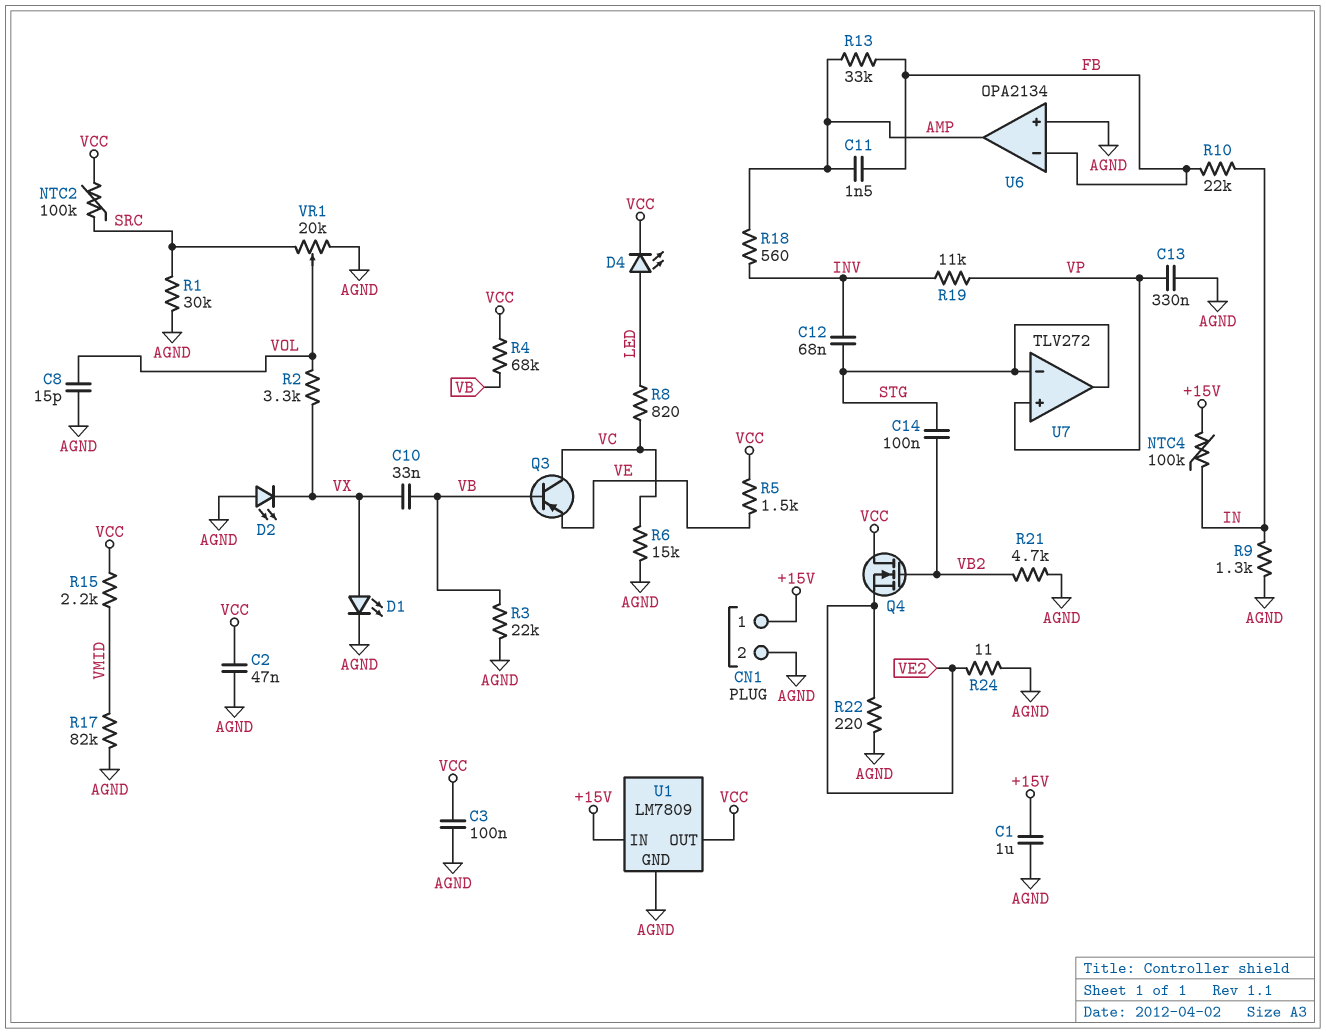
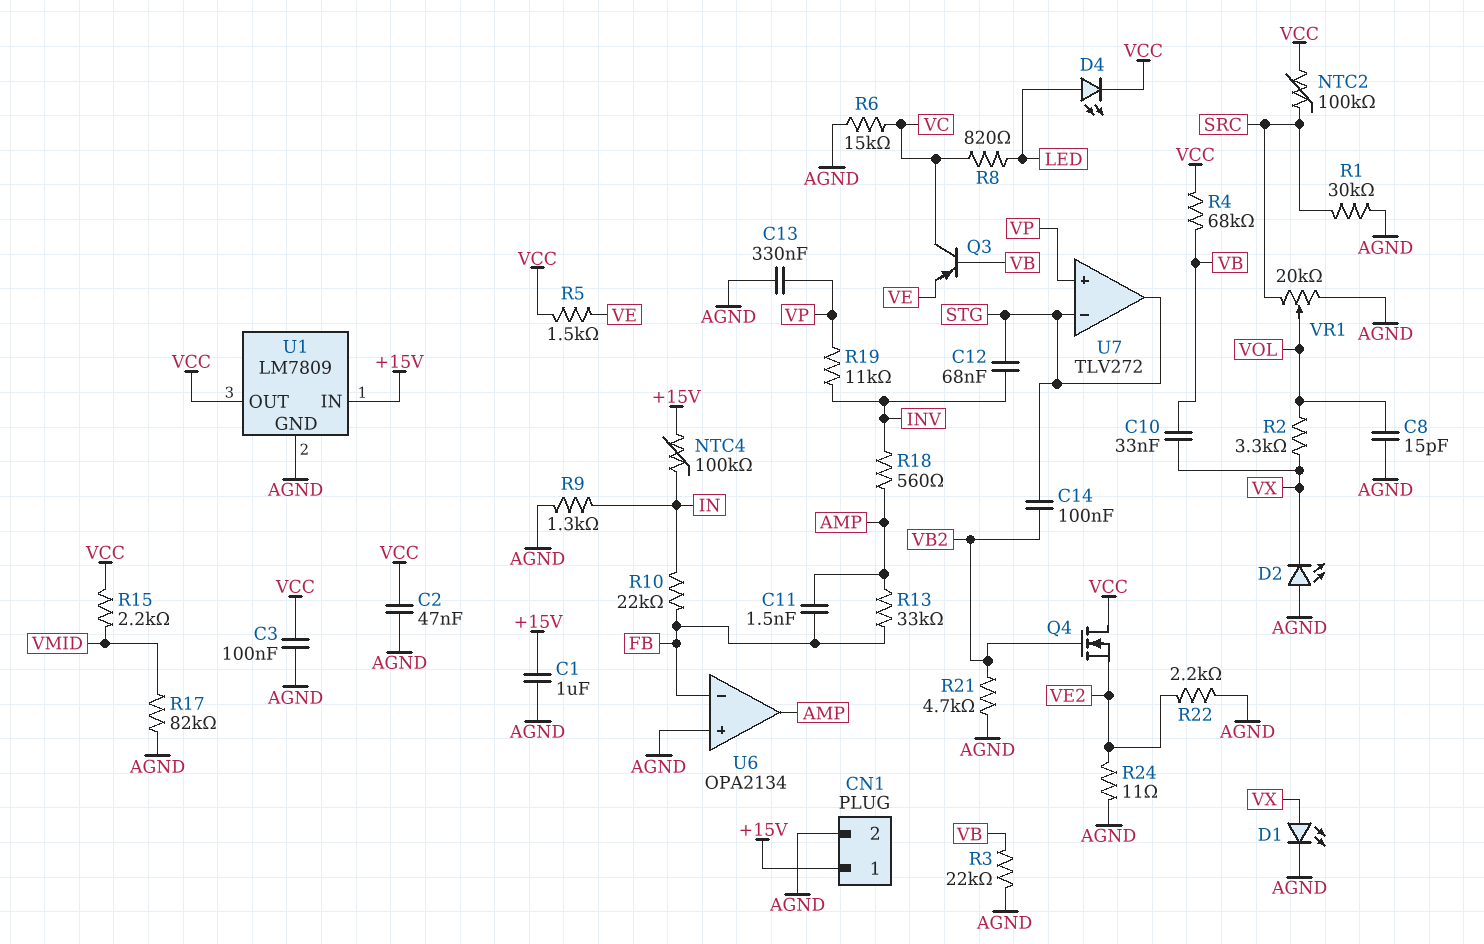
R22: 220 (AGND, VE2) -> 2.2k (AGND, VE2)

